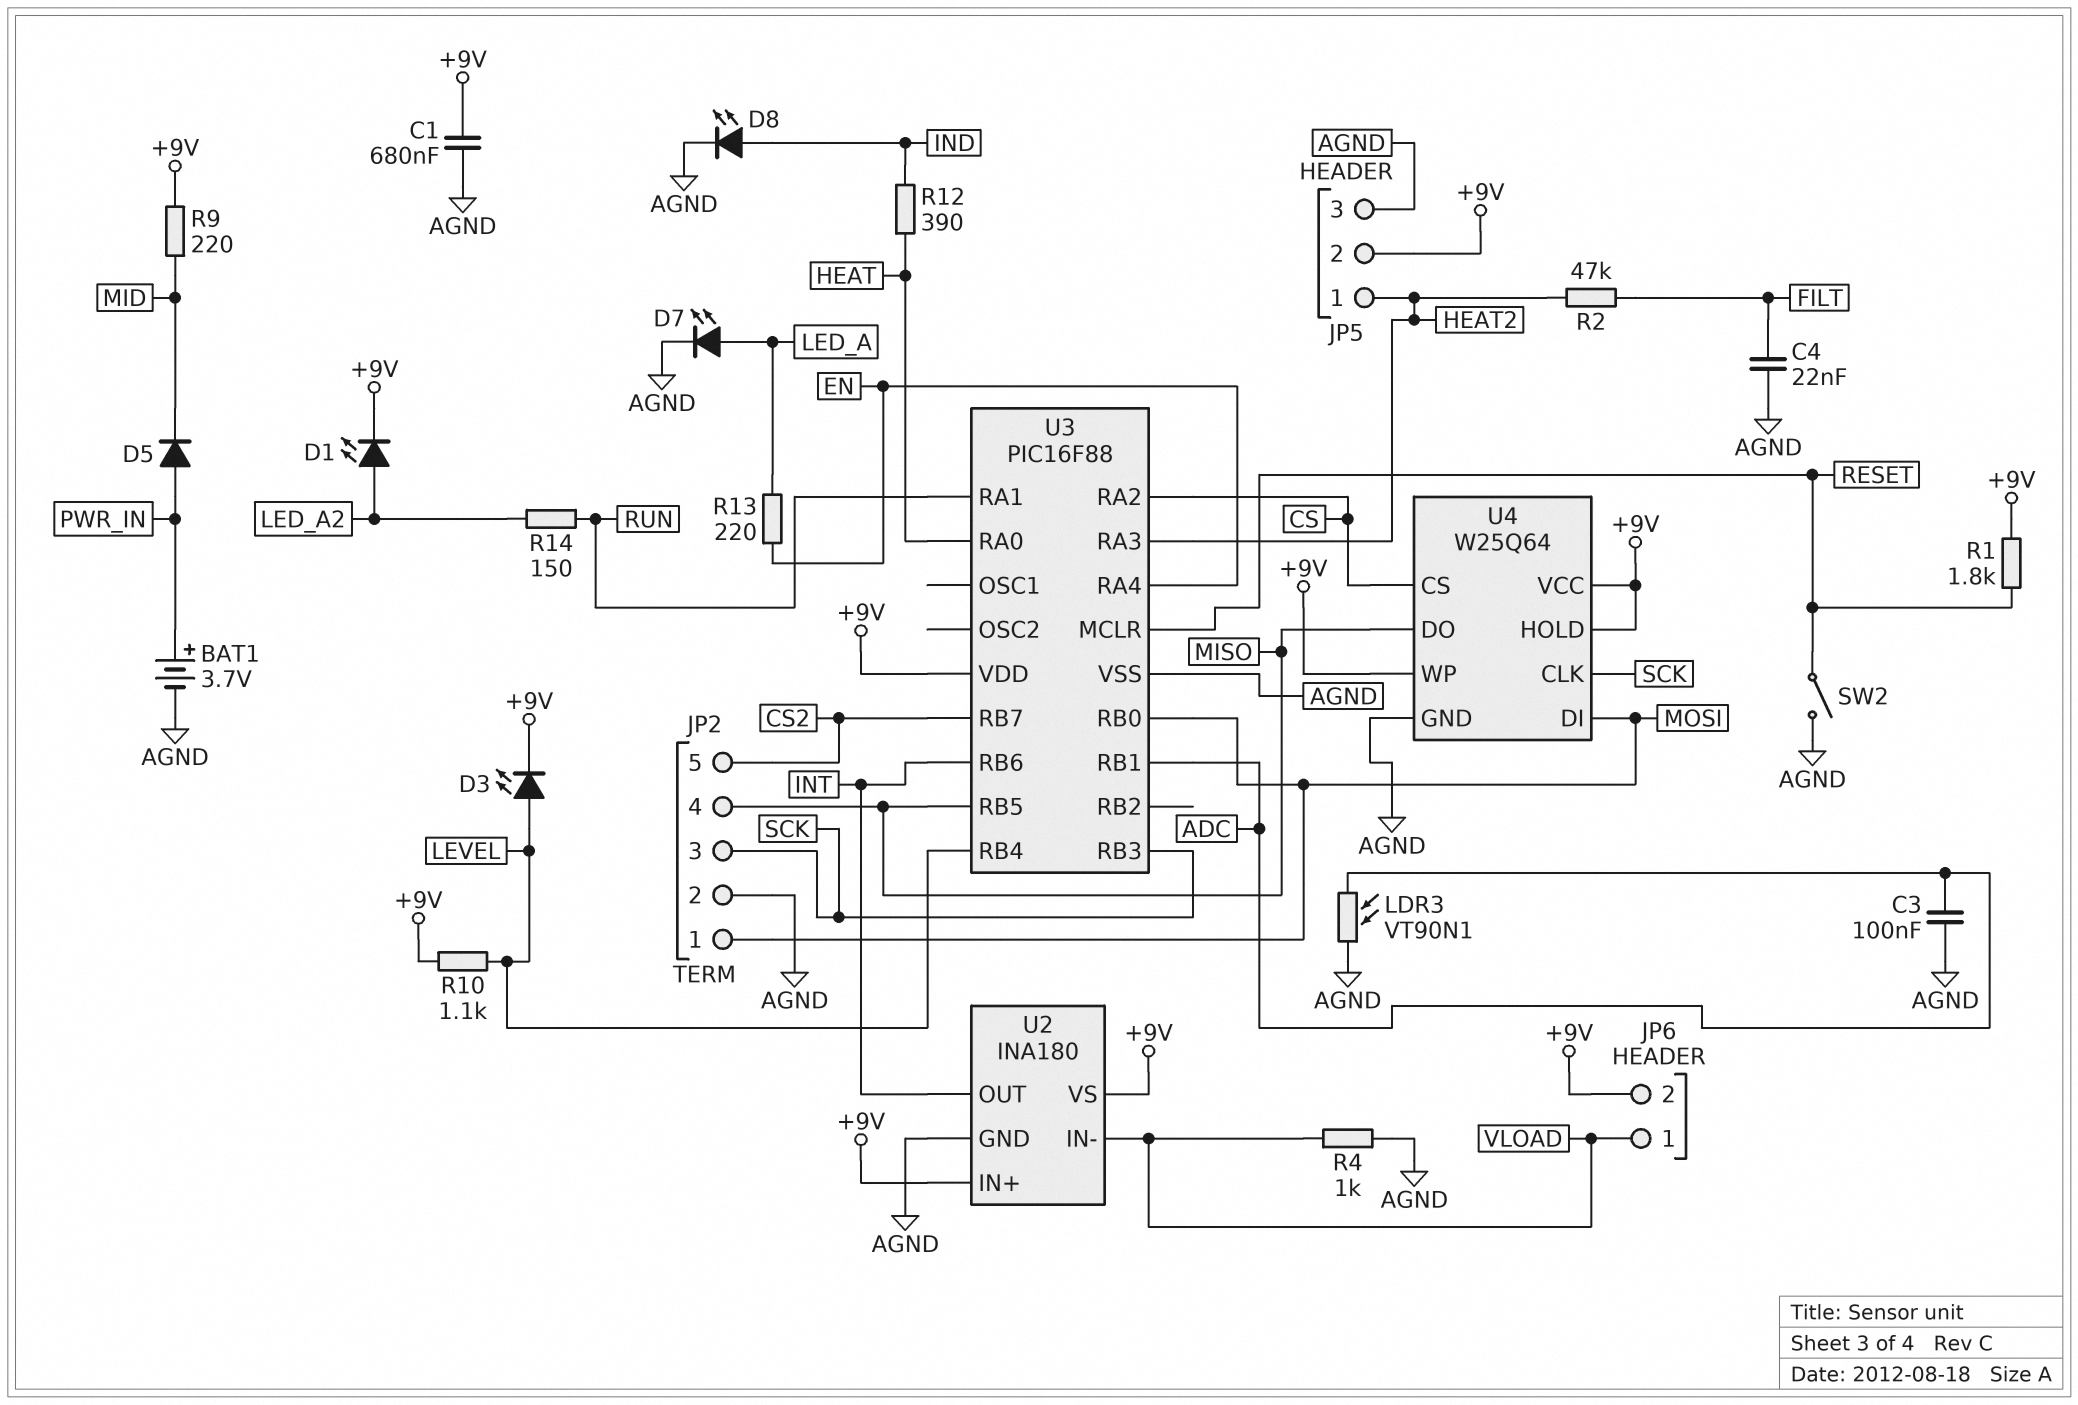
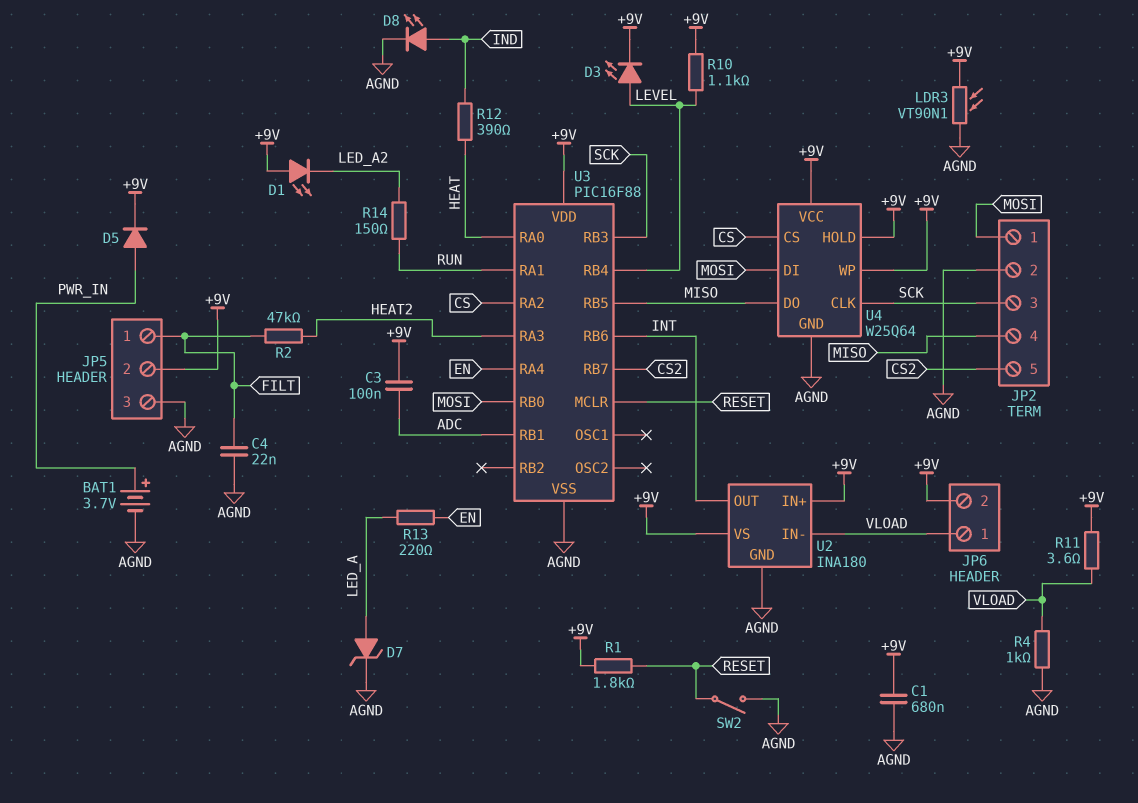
C3: 100nF (ADC, AGND) -> 100nF (+9V, ADC)
D1: LED (A LED_A2, K +9V) -> LED (A +9V, K LED_A2)
D5: diode (A PWR_IN, K MID) -> diode (A PWR_IN, K +9V)
D7: LED (A LED_A, K AGND) -> zener (A LED_A, K AGND)
JP5 pin 1: HEAT2 -> FILT
LDR3: VT90N1 (ADC, AGND) -> VT90N1 (+9V, AGND)
R9: 220 (+9V, MID) -> none
R11: none -> 3.6 (+9V, VLOAD)

